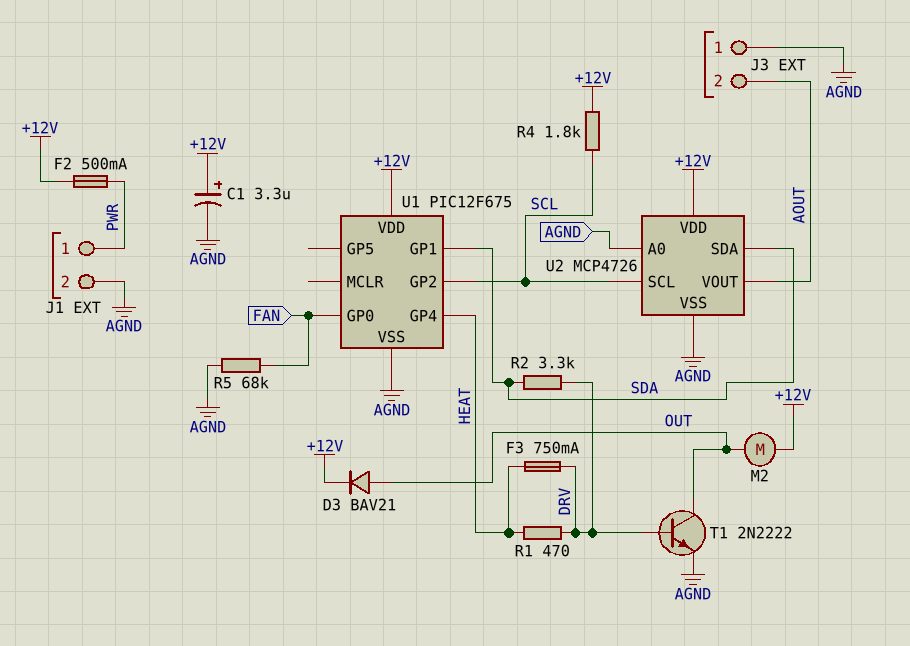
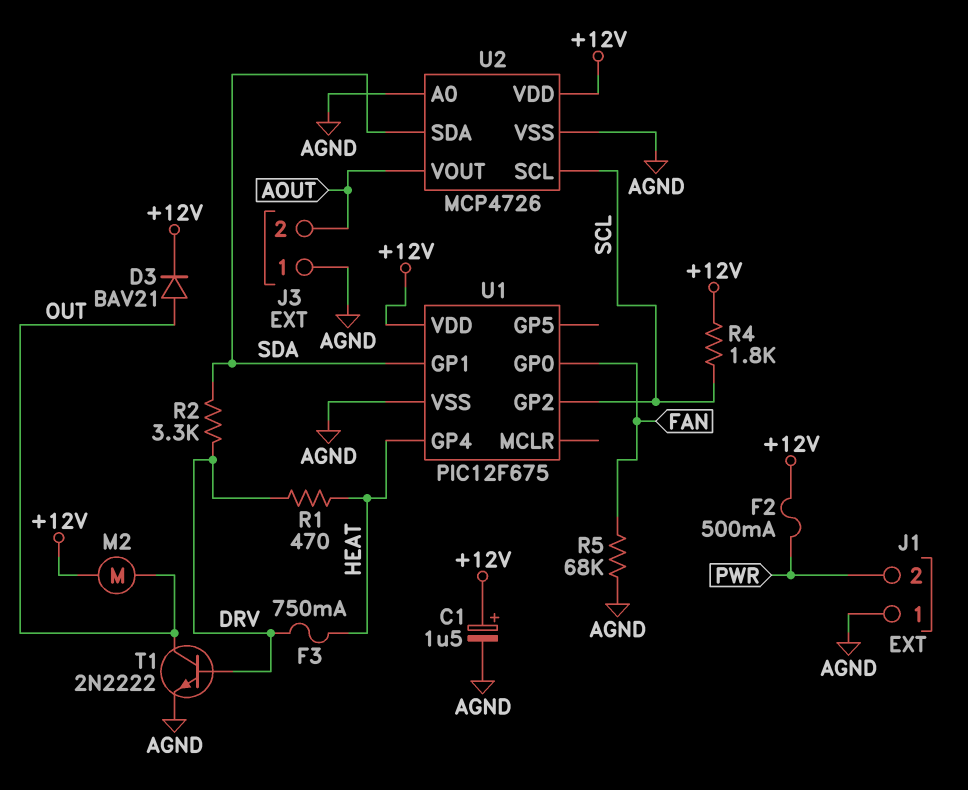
C1: 3.3uF (plus +12V, minus AGND) -> 1.5uF (plus +12V, minus AGND)
J1 pin 1: PWR -> AGND
J1 pin 2: AGND -> PWR

